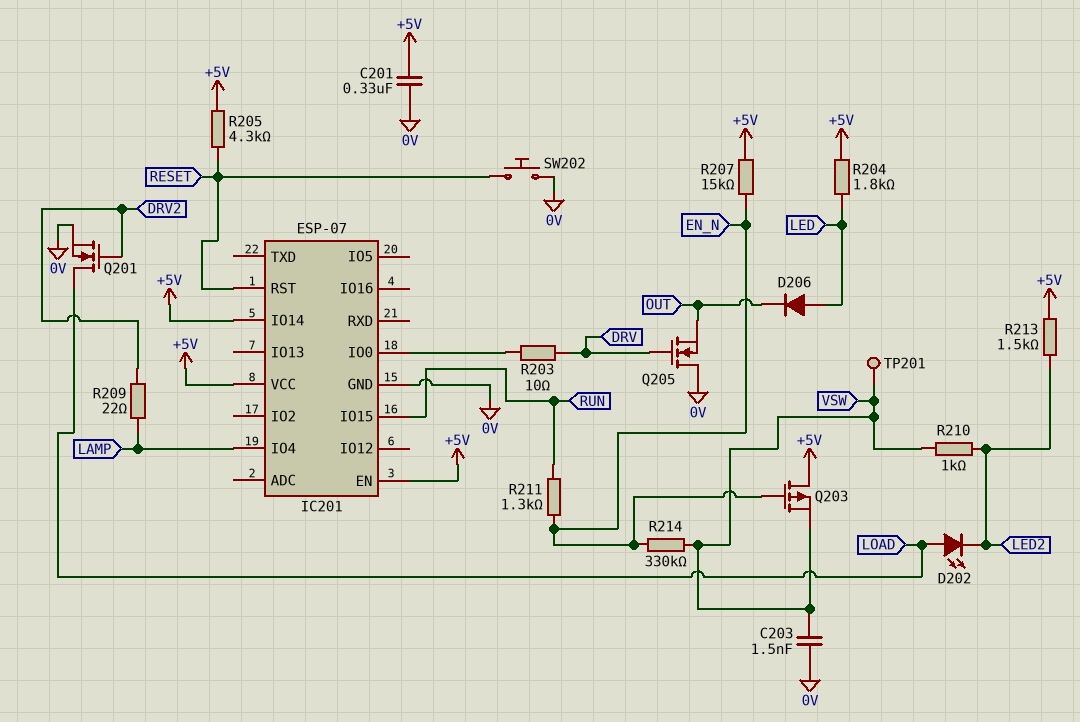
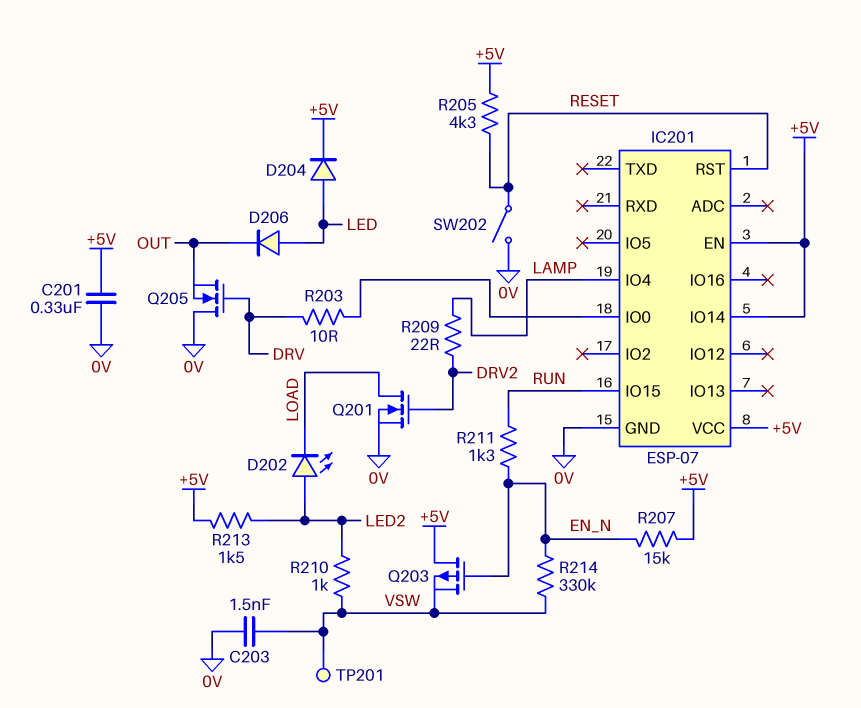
D202: LED (A LOAD, K LED2) -> LED (A LED2, K LOAD)
D204: none -> diode (A LED, K +5V)
R204: 1.8k (+5V, LED) -> none
SW202: button (0V, RESET) -> switch (0V, RESET)

